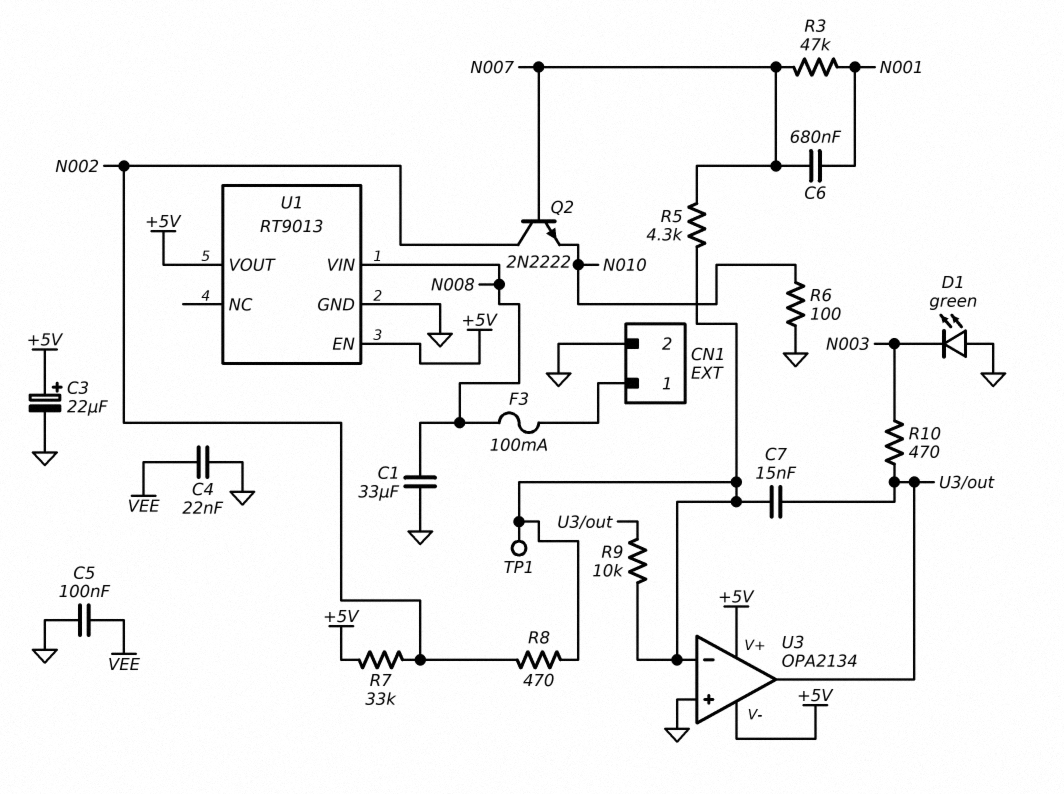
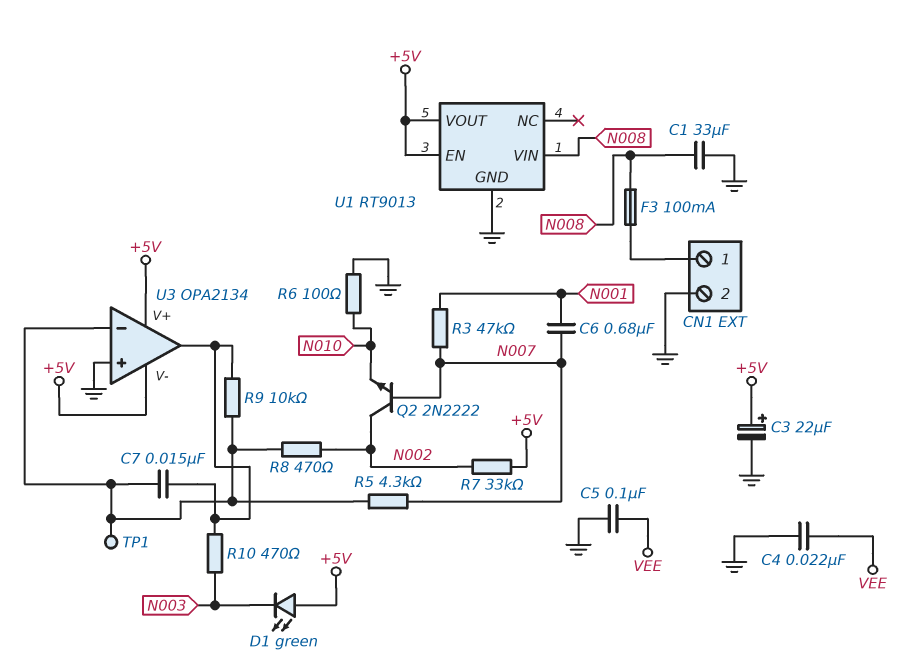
D1: LED green (A GND, K N003) -> LED green (A +5V, K N003)

